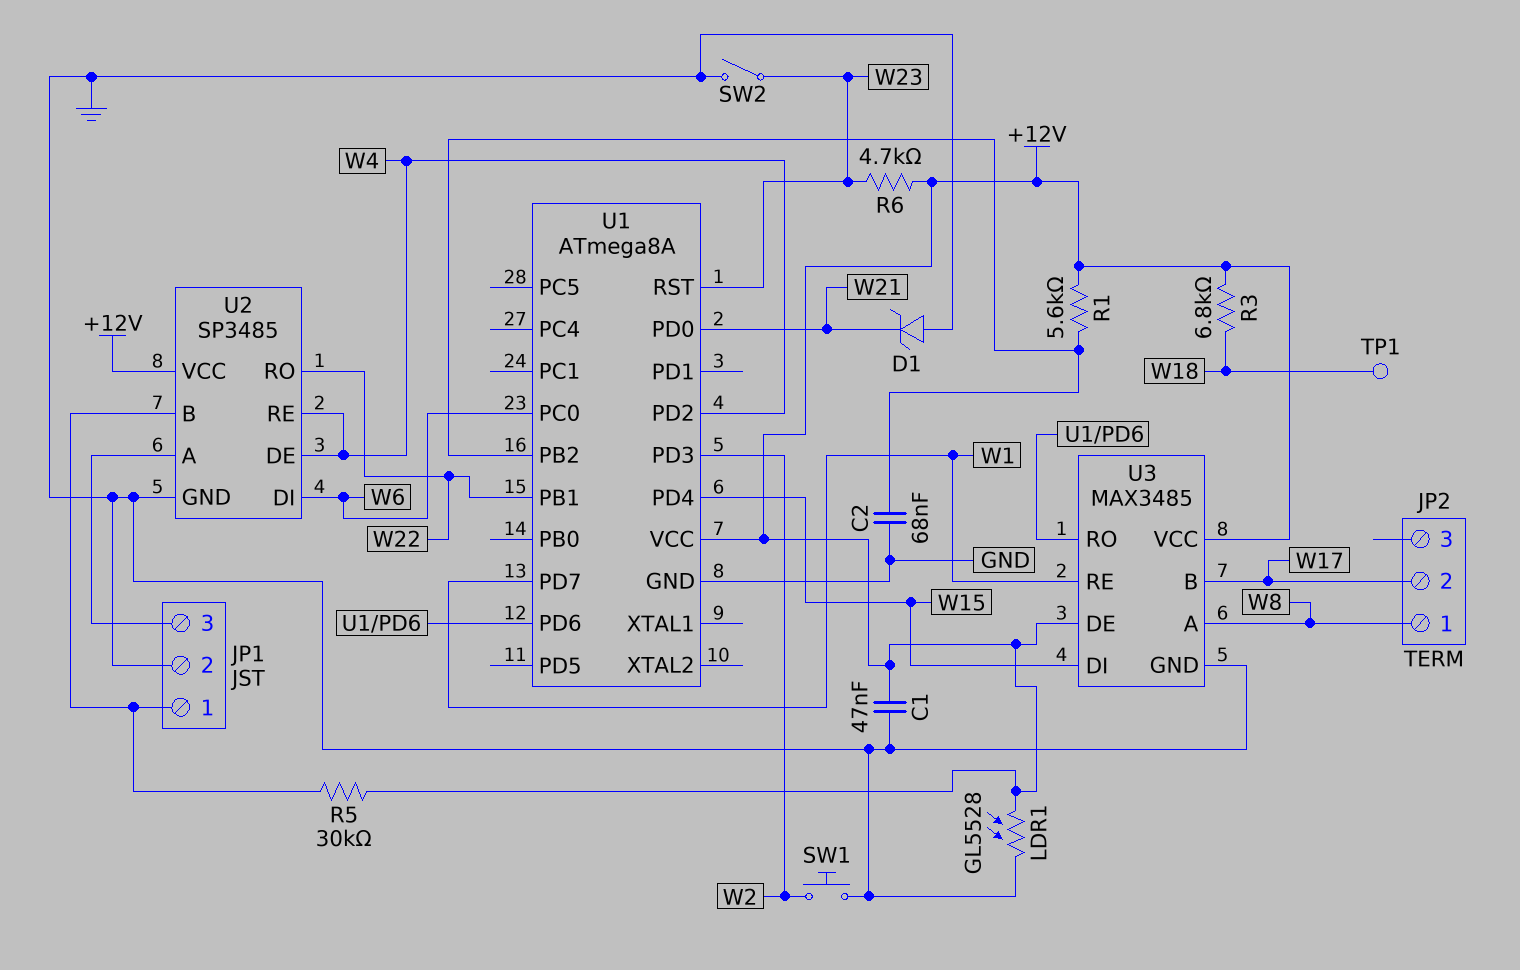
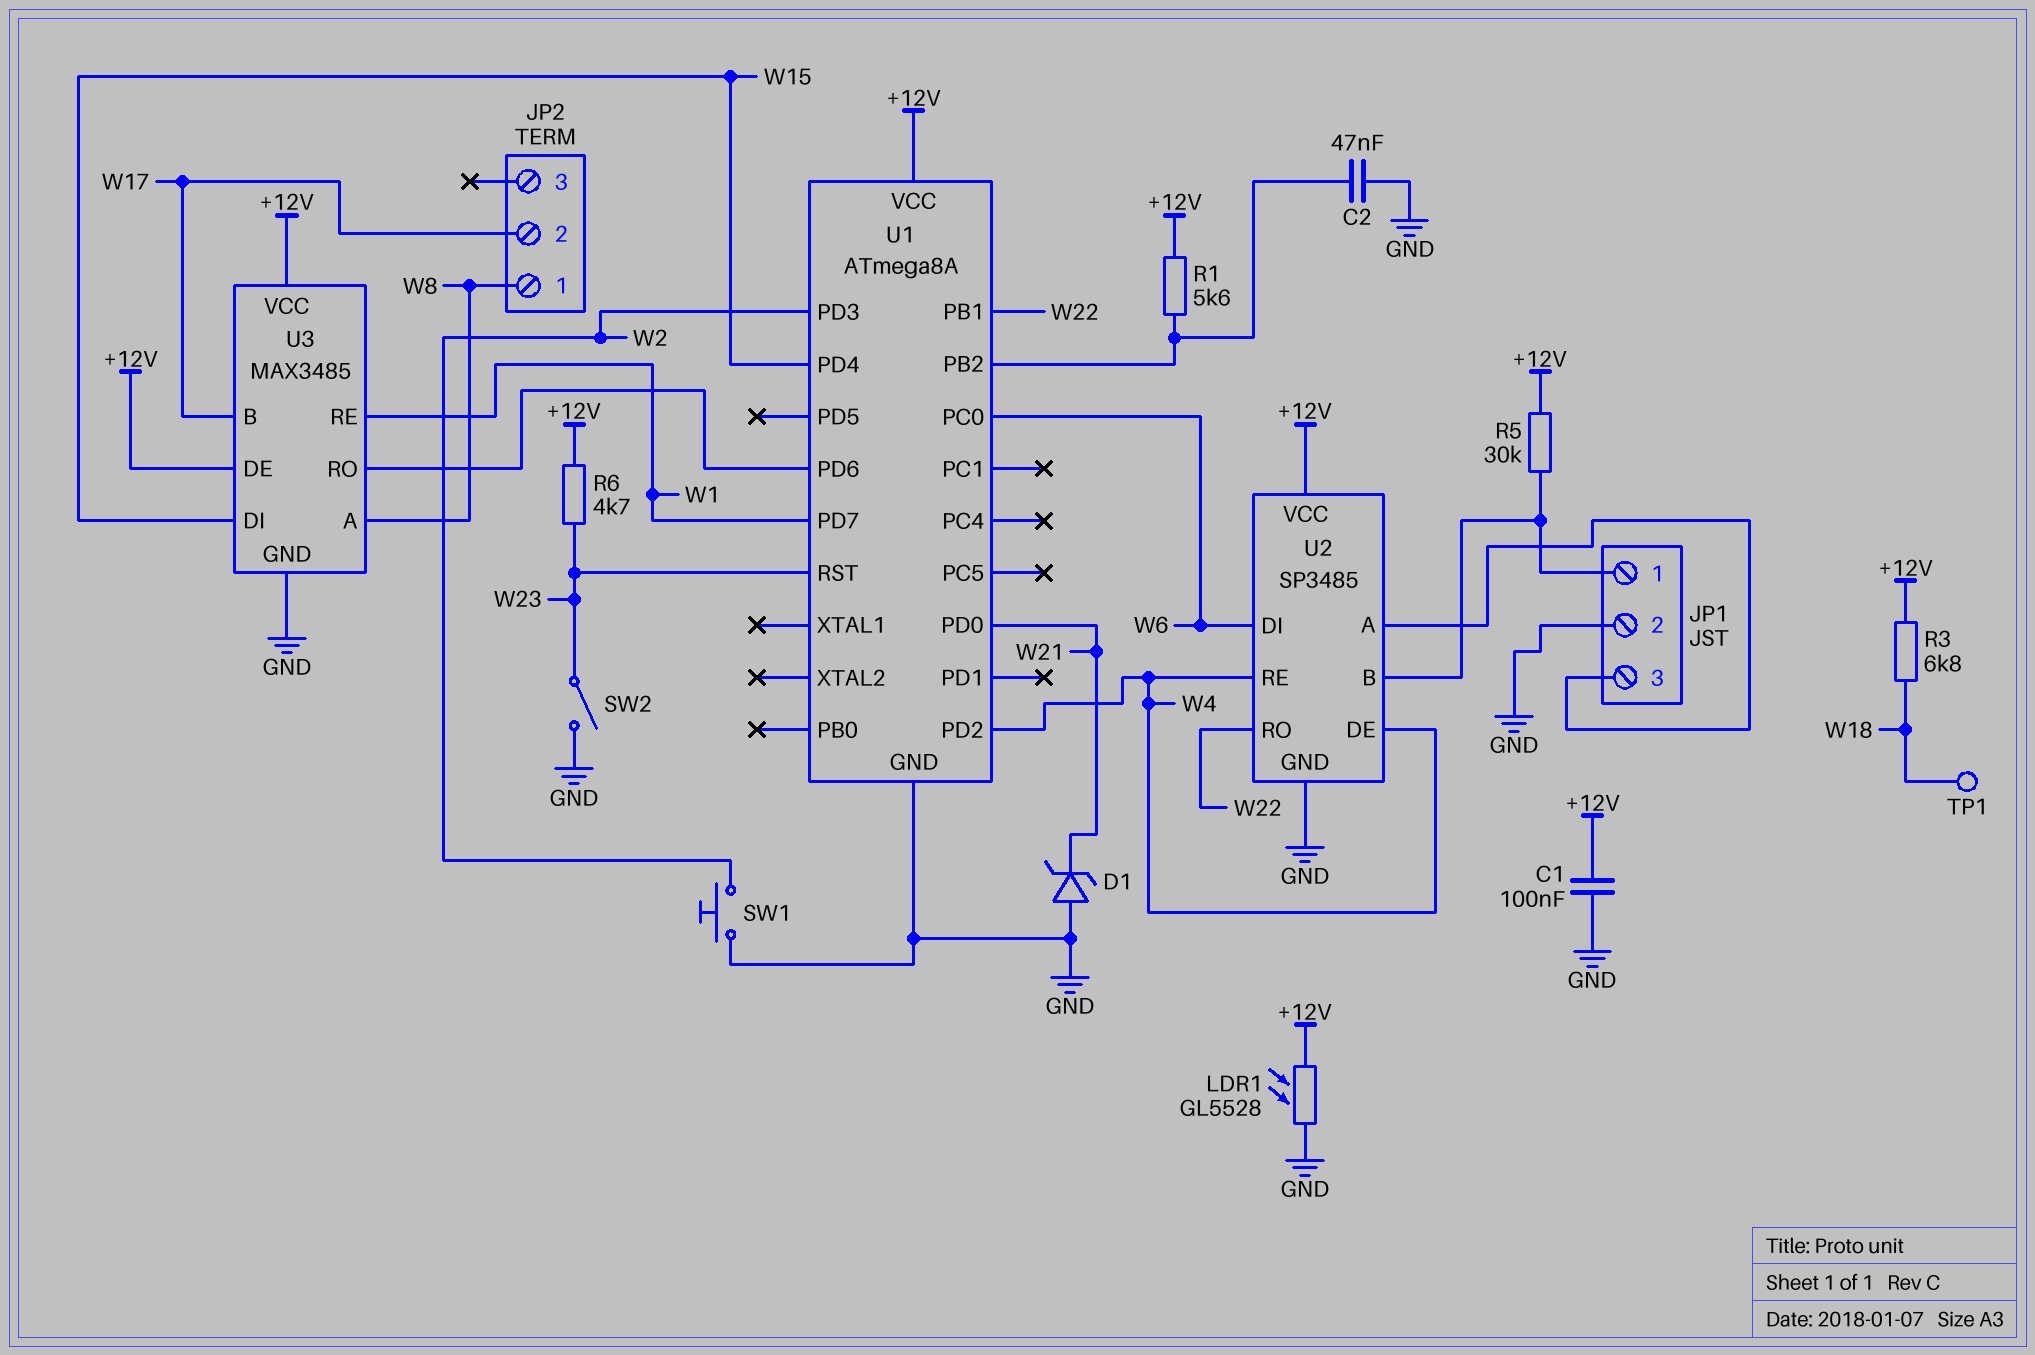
C1: 47nF (+12V, GND) -> 100nF (+12V, GND)
C2: 68nF (GND, U1/PB2) -> 47nF (GND, U1/PB2)

